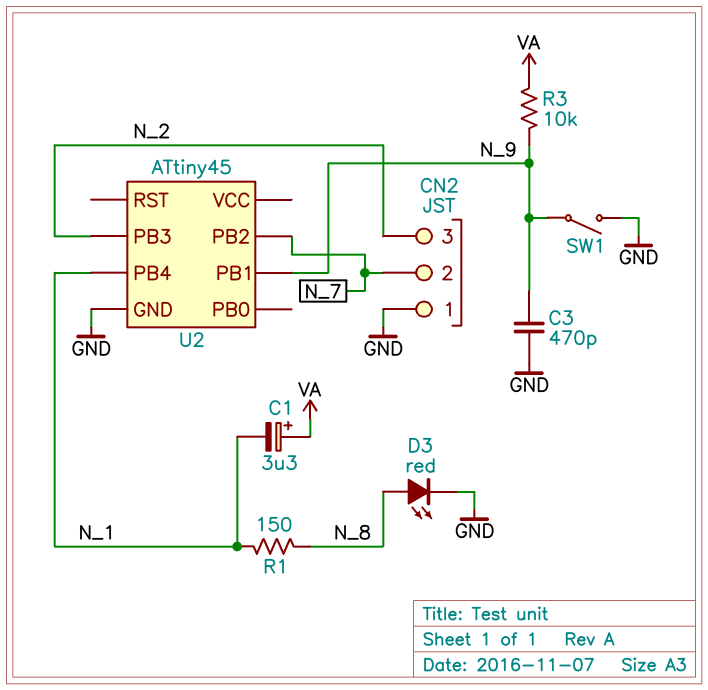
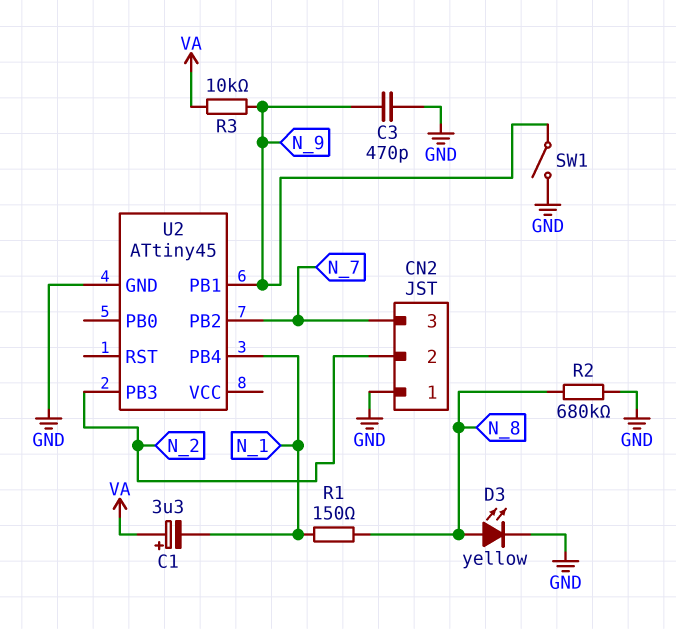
CN2 pin 2: N_7 -> N_2
CN2 pin 3: N_2 -> N_7
D3: LED red (A N_8, K GND) -> LED yellow (A N_8, K GND)
R2: none -> 680k (GND, N_8)

